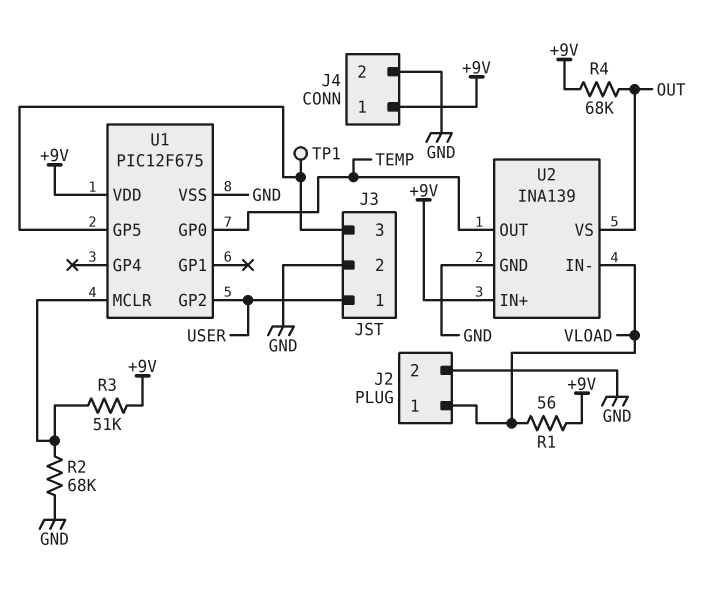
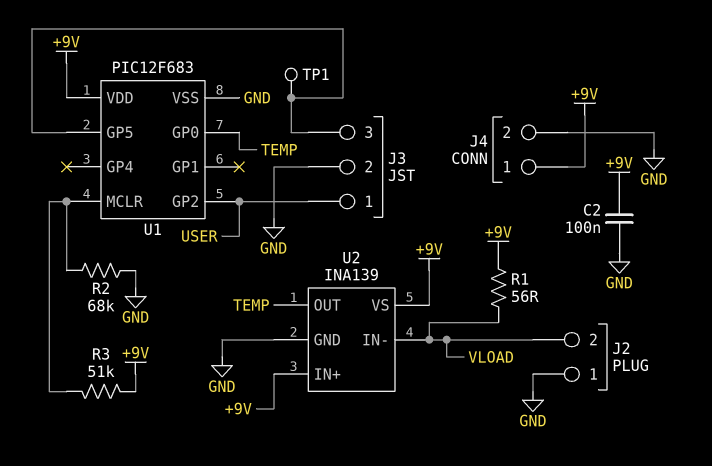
C2: none -> 100nF (+9V, GND)
J2 pin 1: VLOAD -> GND
J2 pin 2: GND -> VLOAD
R4: 68k (+9V, OUT) -> none
U1: PIC12F675 -> PIC12F683
U2 pin VS: OUT -> +9V

